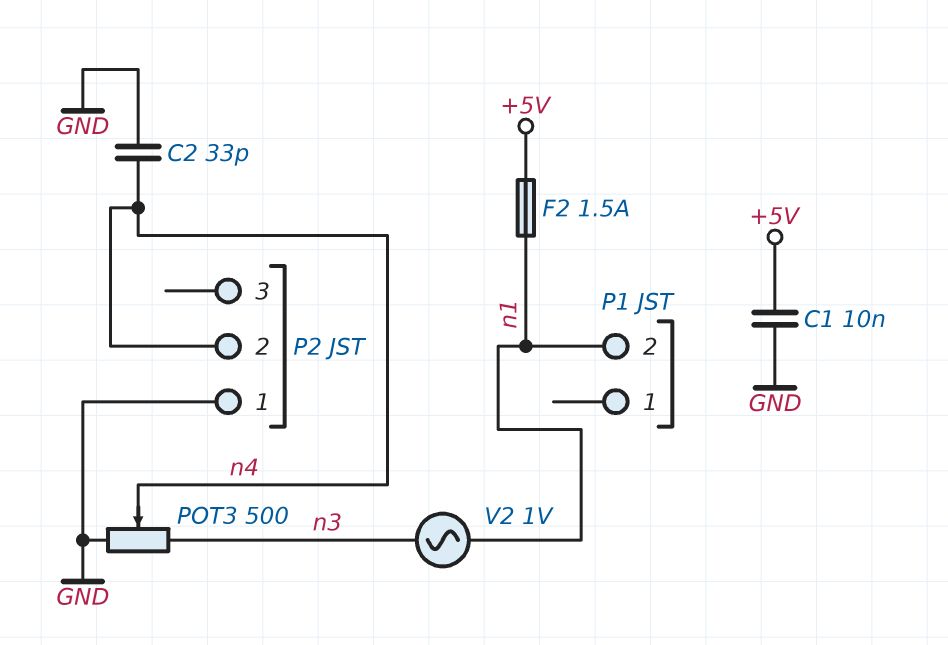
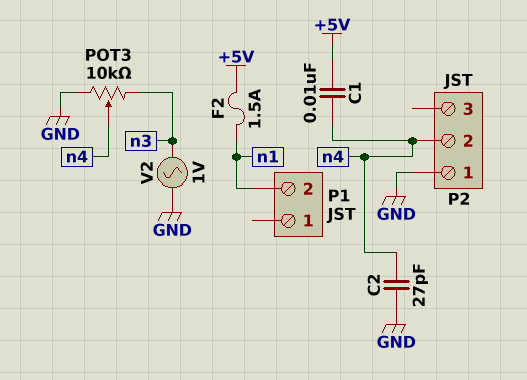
C1: 10nF (+5V, GND) -> 10nF (+5V, n4)
C2: 33pF (GND, n4) -> 27pF (GND, n4)
POT3: 500 (GND, n3, wiper n4) -> 10k (GND, n3, wiper n4)
V2: AC 1V (n1, n3) -> AC 1V (GND, n3)

